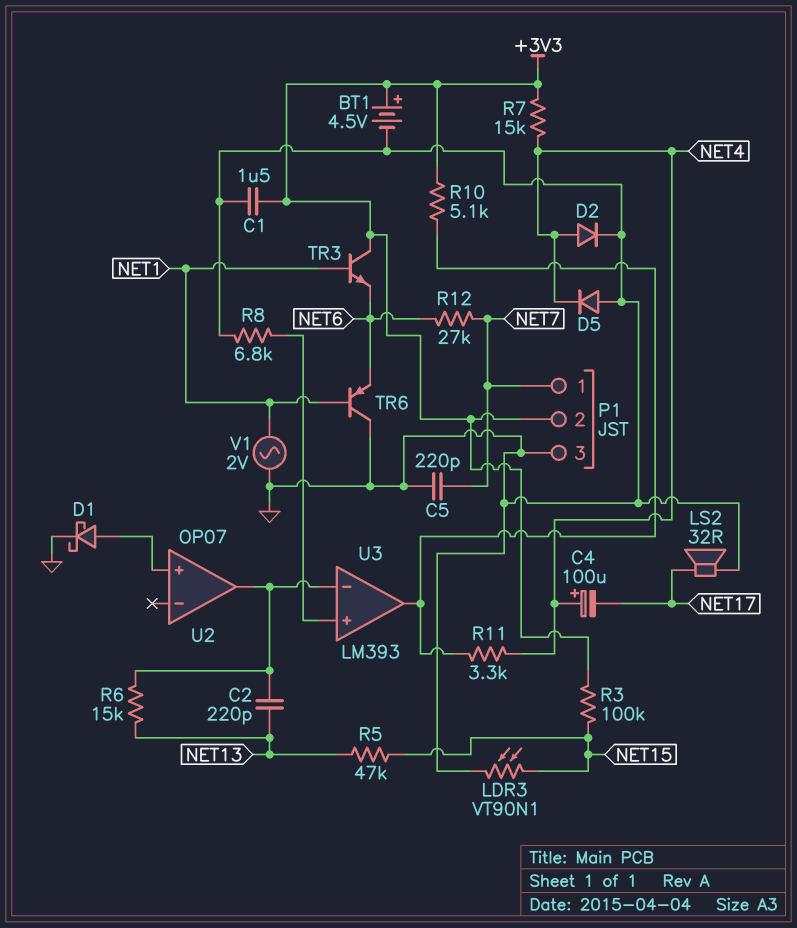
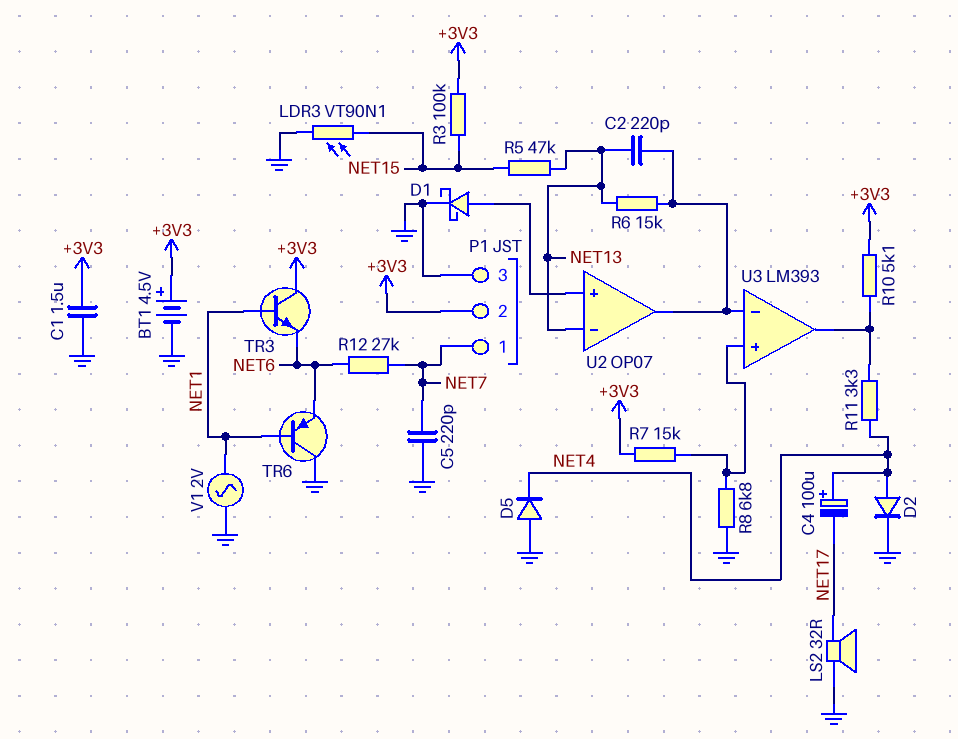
R7: 15k (+3V3, NET4) -> 15k (+3V3, U3/in+)
U2 pin in-: none -> NET13

